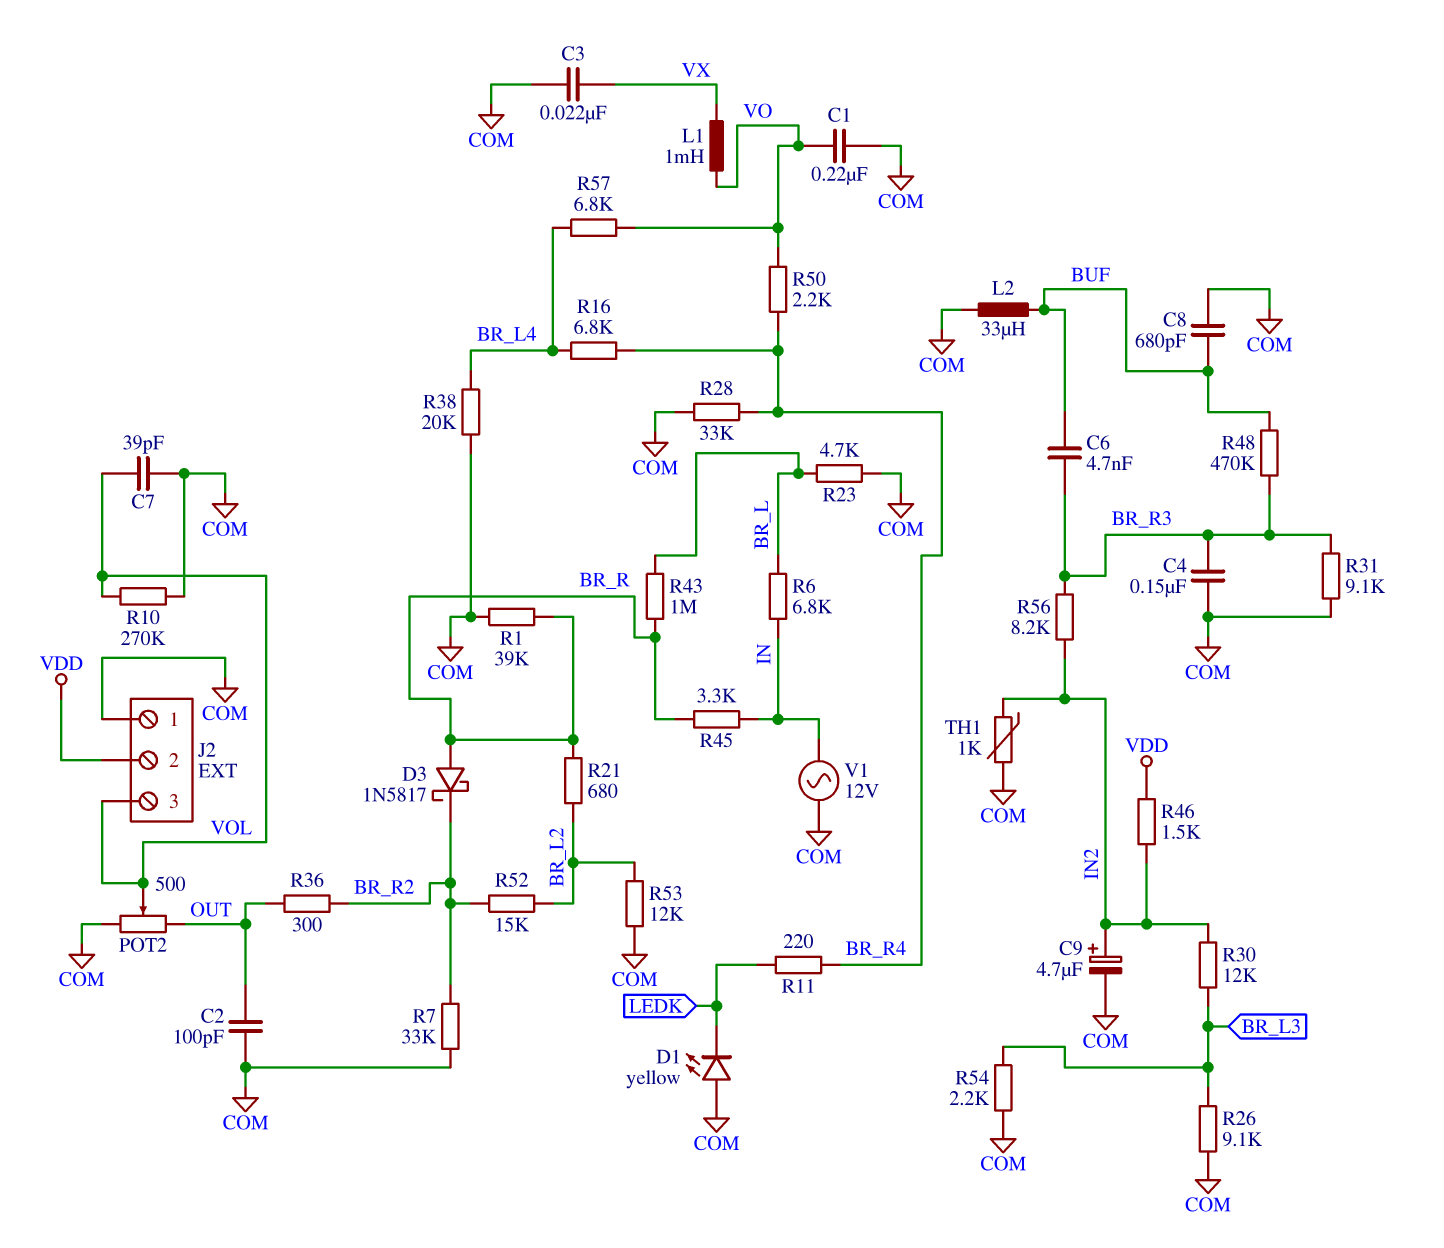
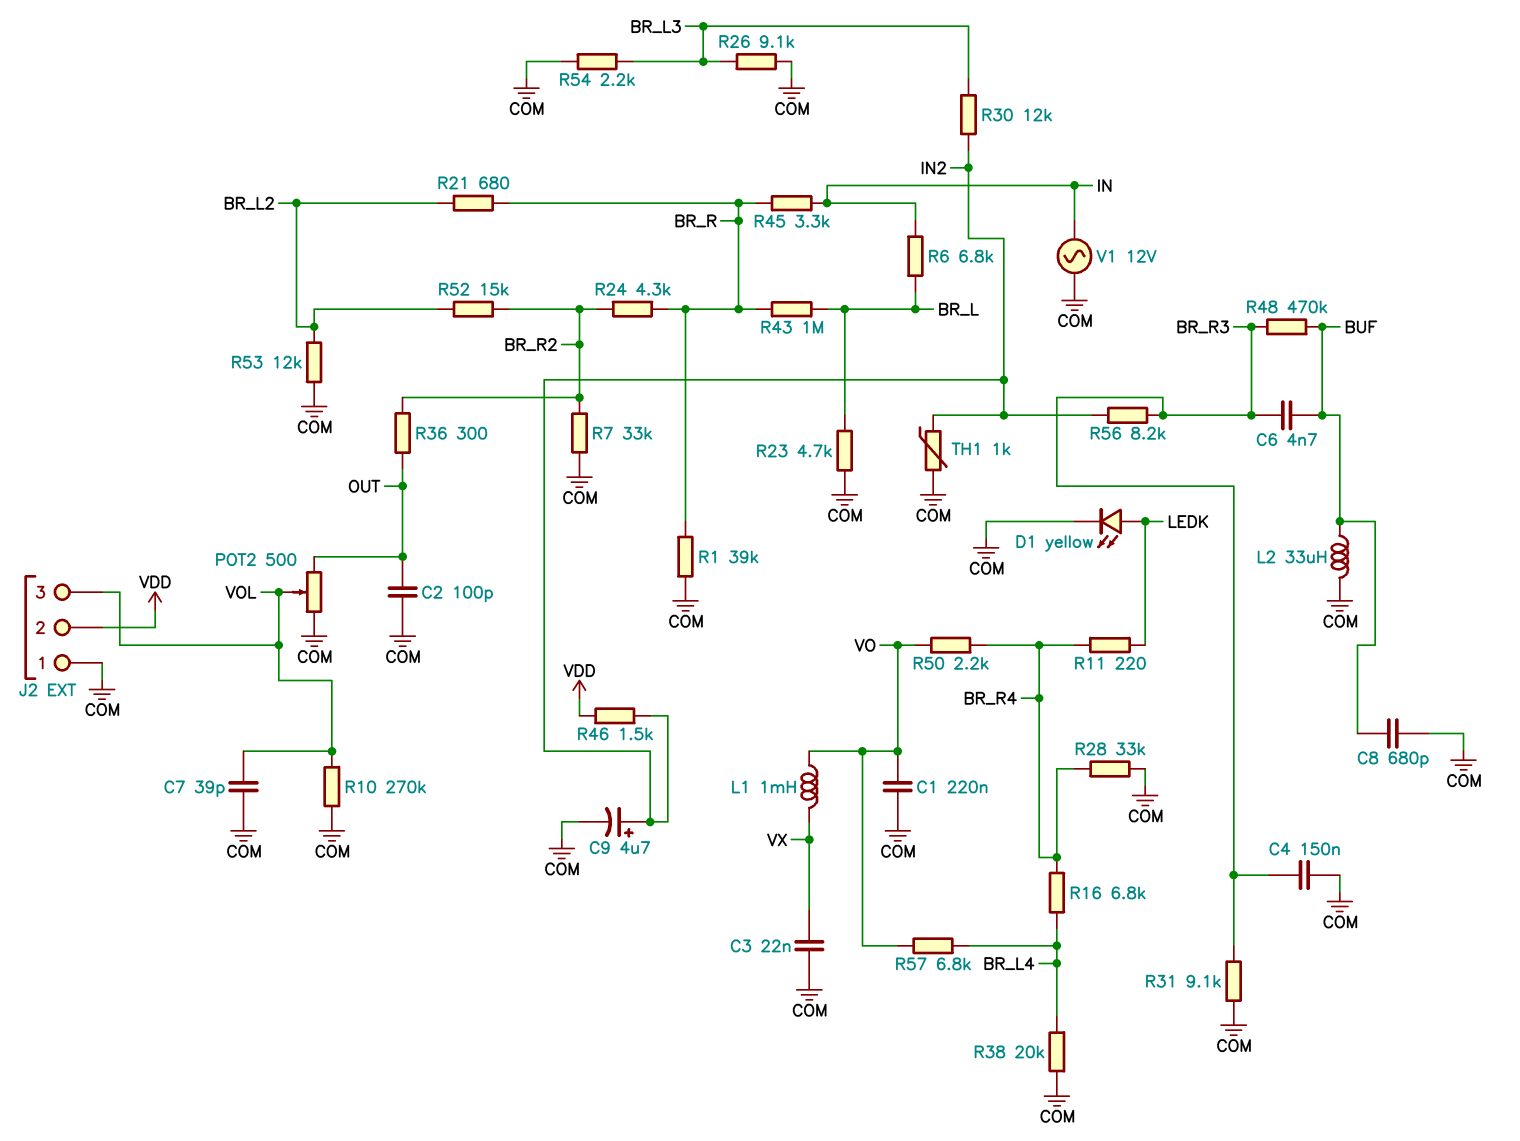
D1: LED yellow (A COM, K LEDK) -> LED yellow (A LEDK, K COM)
D3: schottky 1N5817 (A BR_R, K BR_R2) -> none
R24: none -> 4.3k (BR_R, BR_R2)

